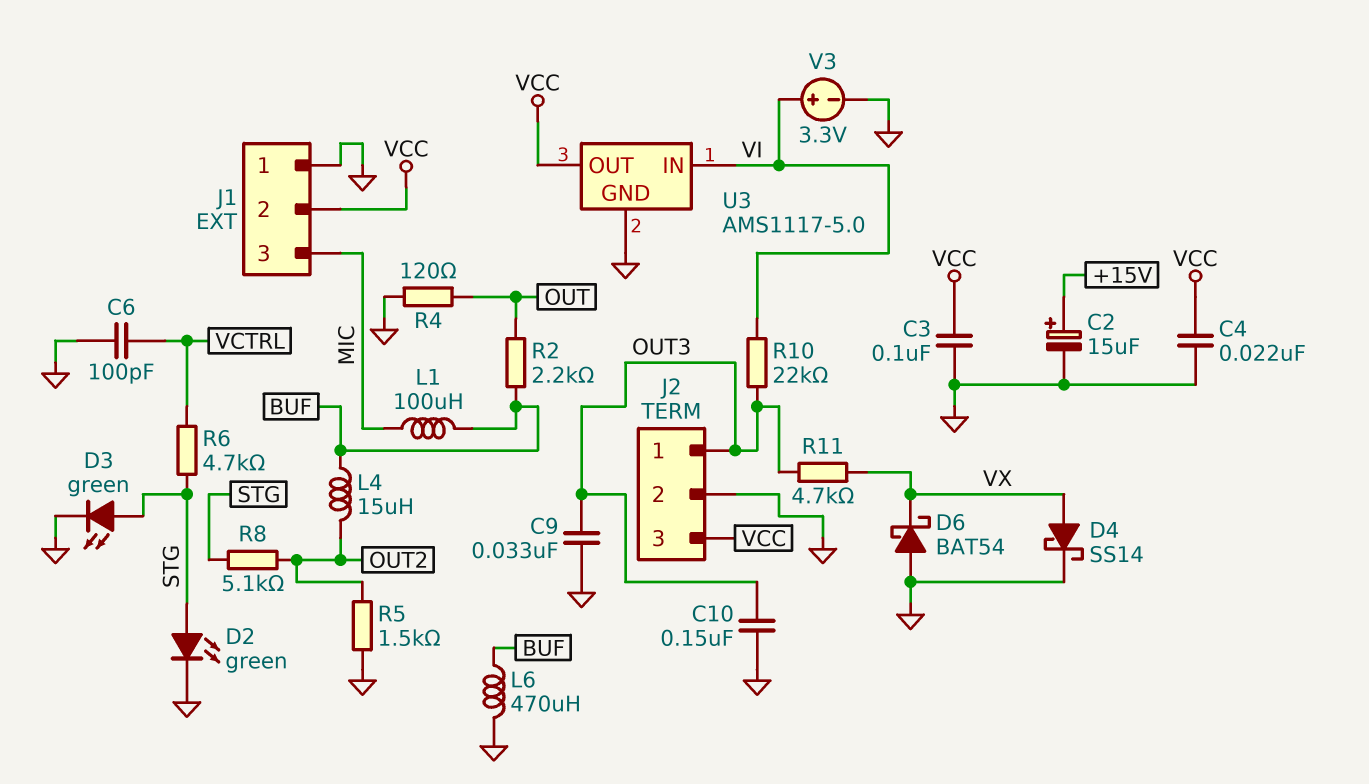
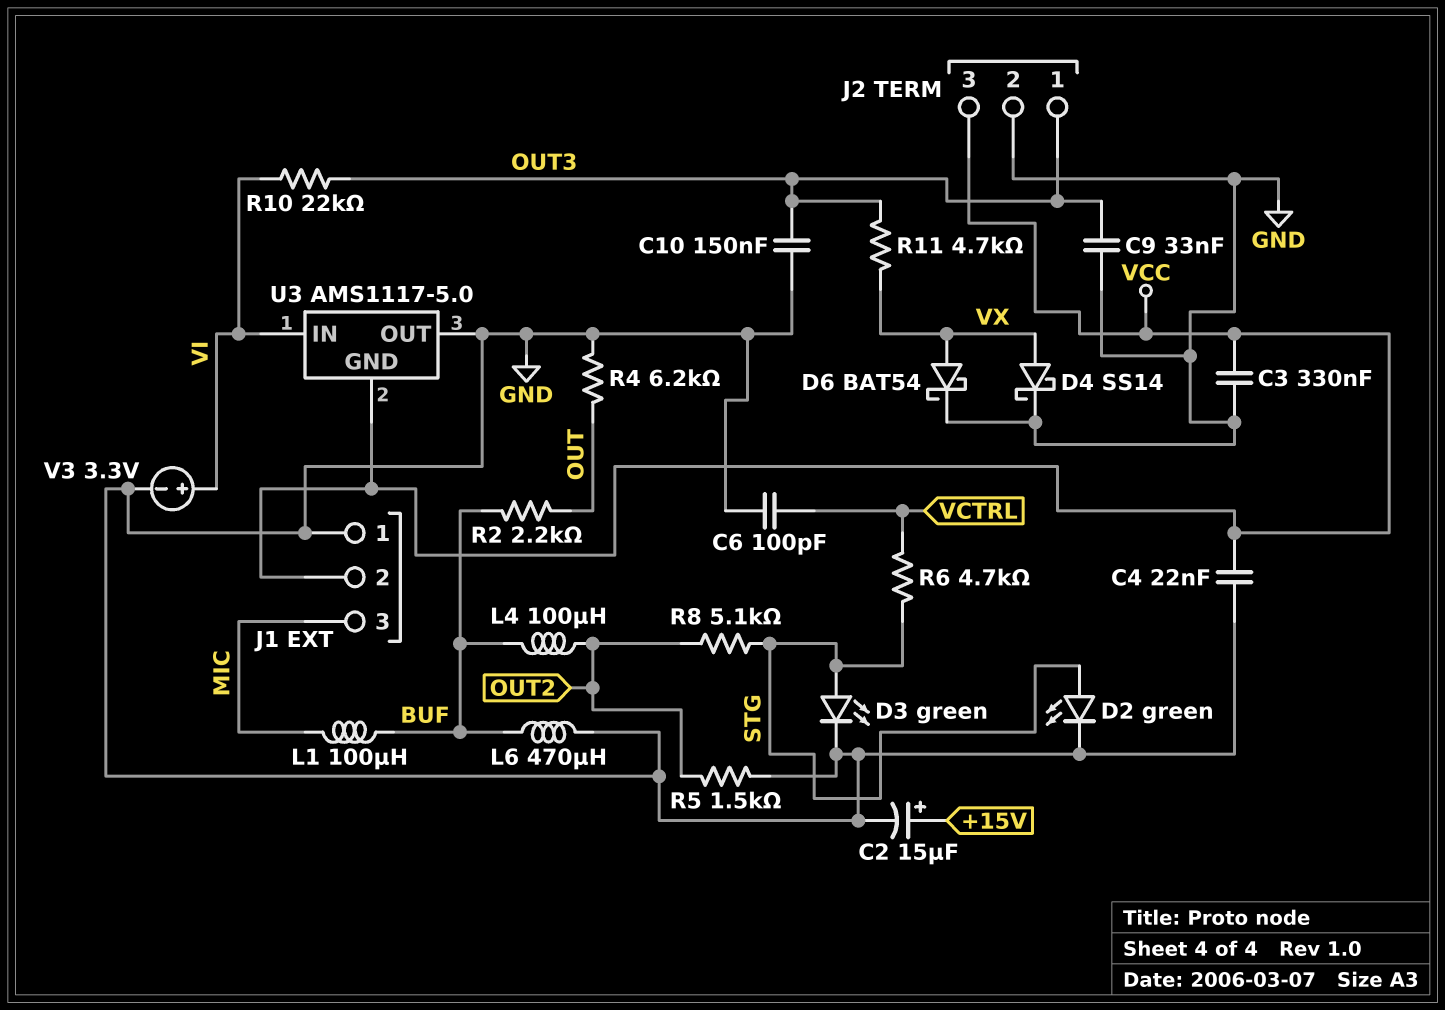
C3: 100nF (GND, VCC) -> 330nF (GND, VCC)
D6: schottky BAT54 (A GND, K VX) -> schottky BAT54 (A VX, K GND)
L4: 15uH (BUF, OUT2) -> 100uH (BUF, OUT2)
R4: 120 (GND, OUT) -> 6.2k (GND, OUT)
U3 pin GND: GND -> VCC
U3 pin OUT: VCC -> GND

